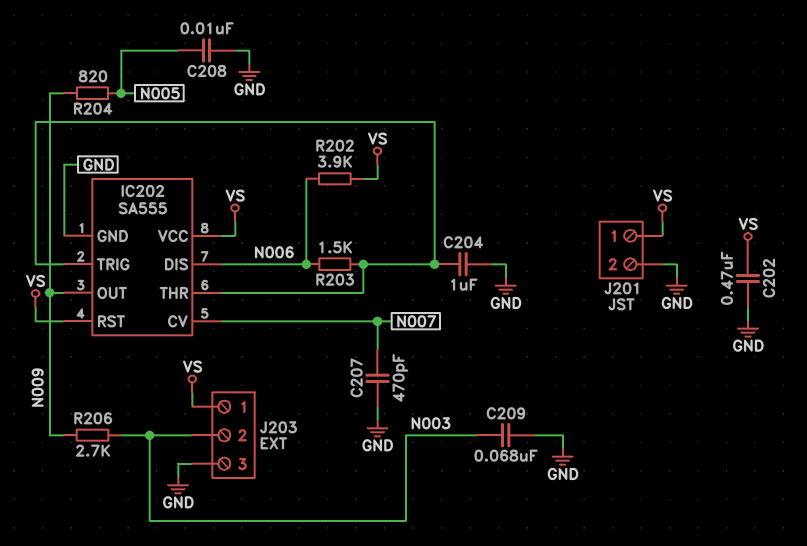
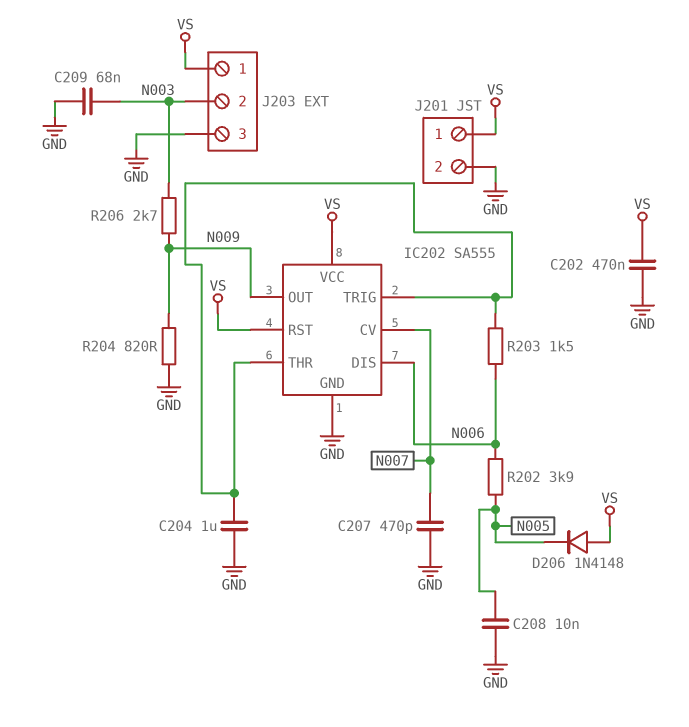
D206: none -> diode 1N4148 (A VS, K N005)
R202: 3.9k (N006, VS) -> 3.9k (N005, N006)
R204: 820 (N005, N009) -> 820 (GND, N009)

